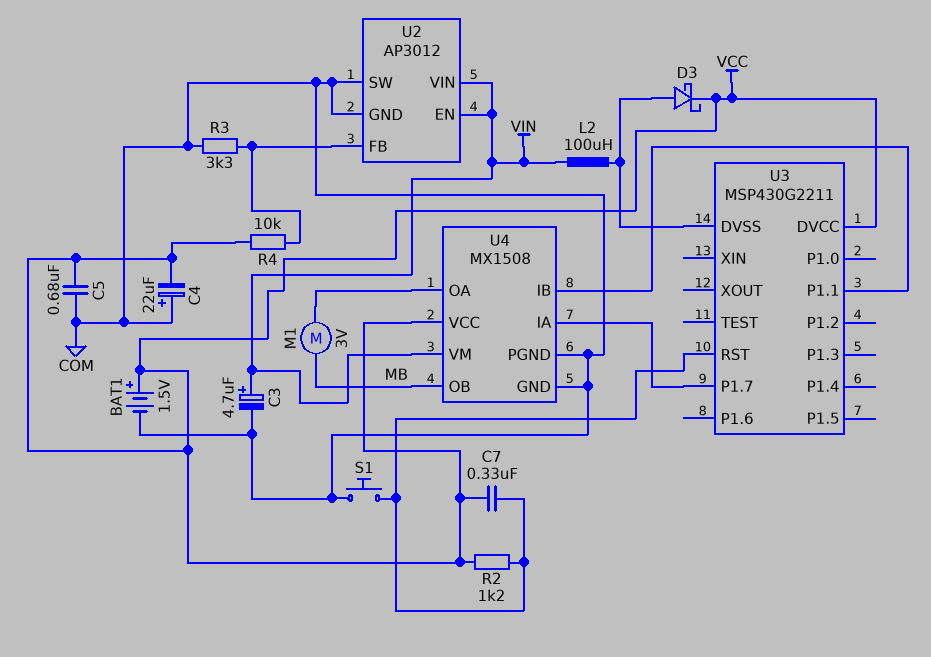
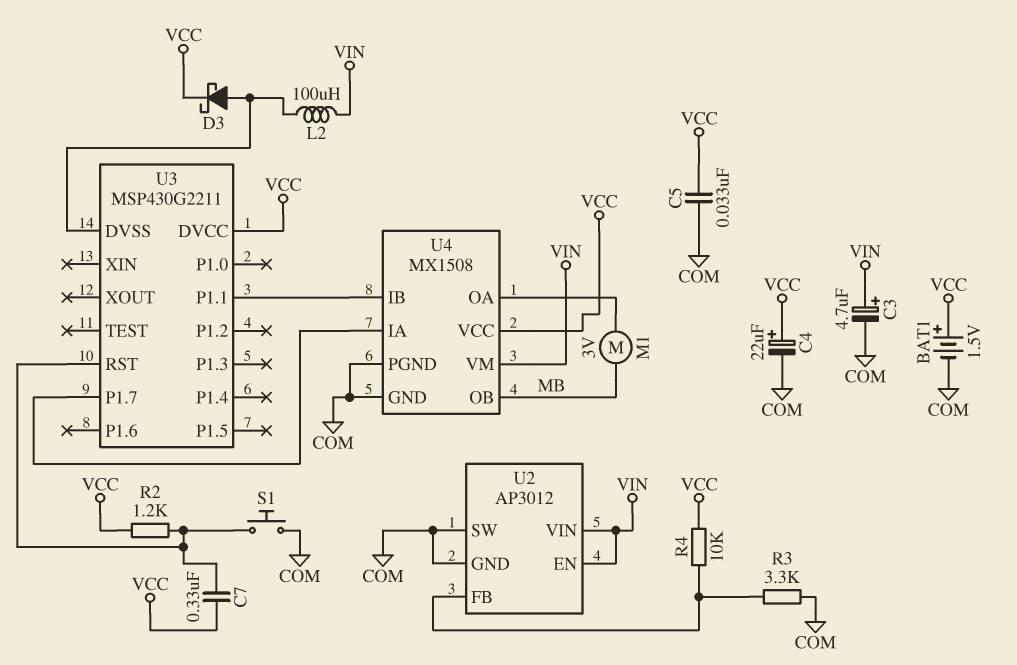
C4: 22uF (plus COM, minus VCC) -> 22uF (plus VCC, minus COM)
C5: 680nF (COM, VCC) -> 33nF (COM, VCC)

